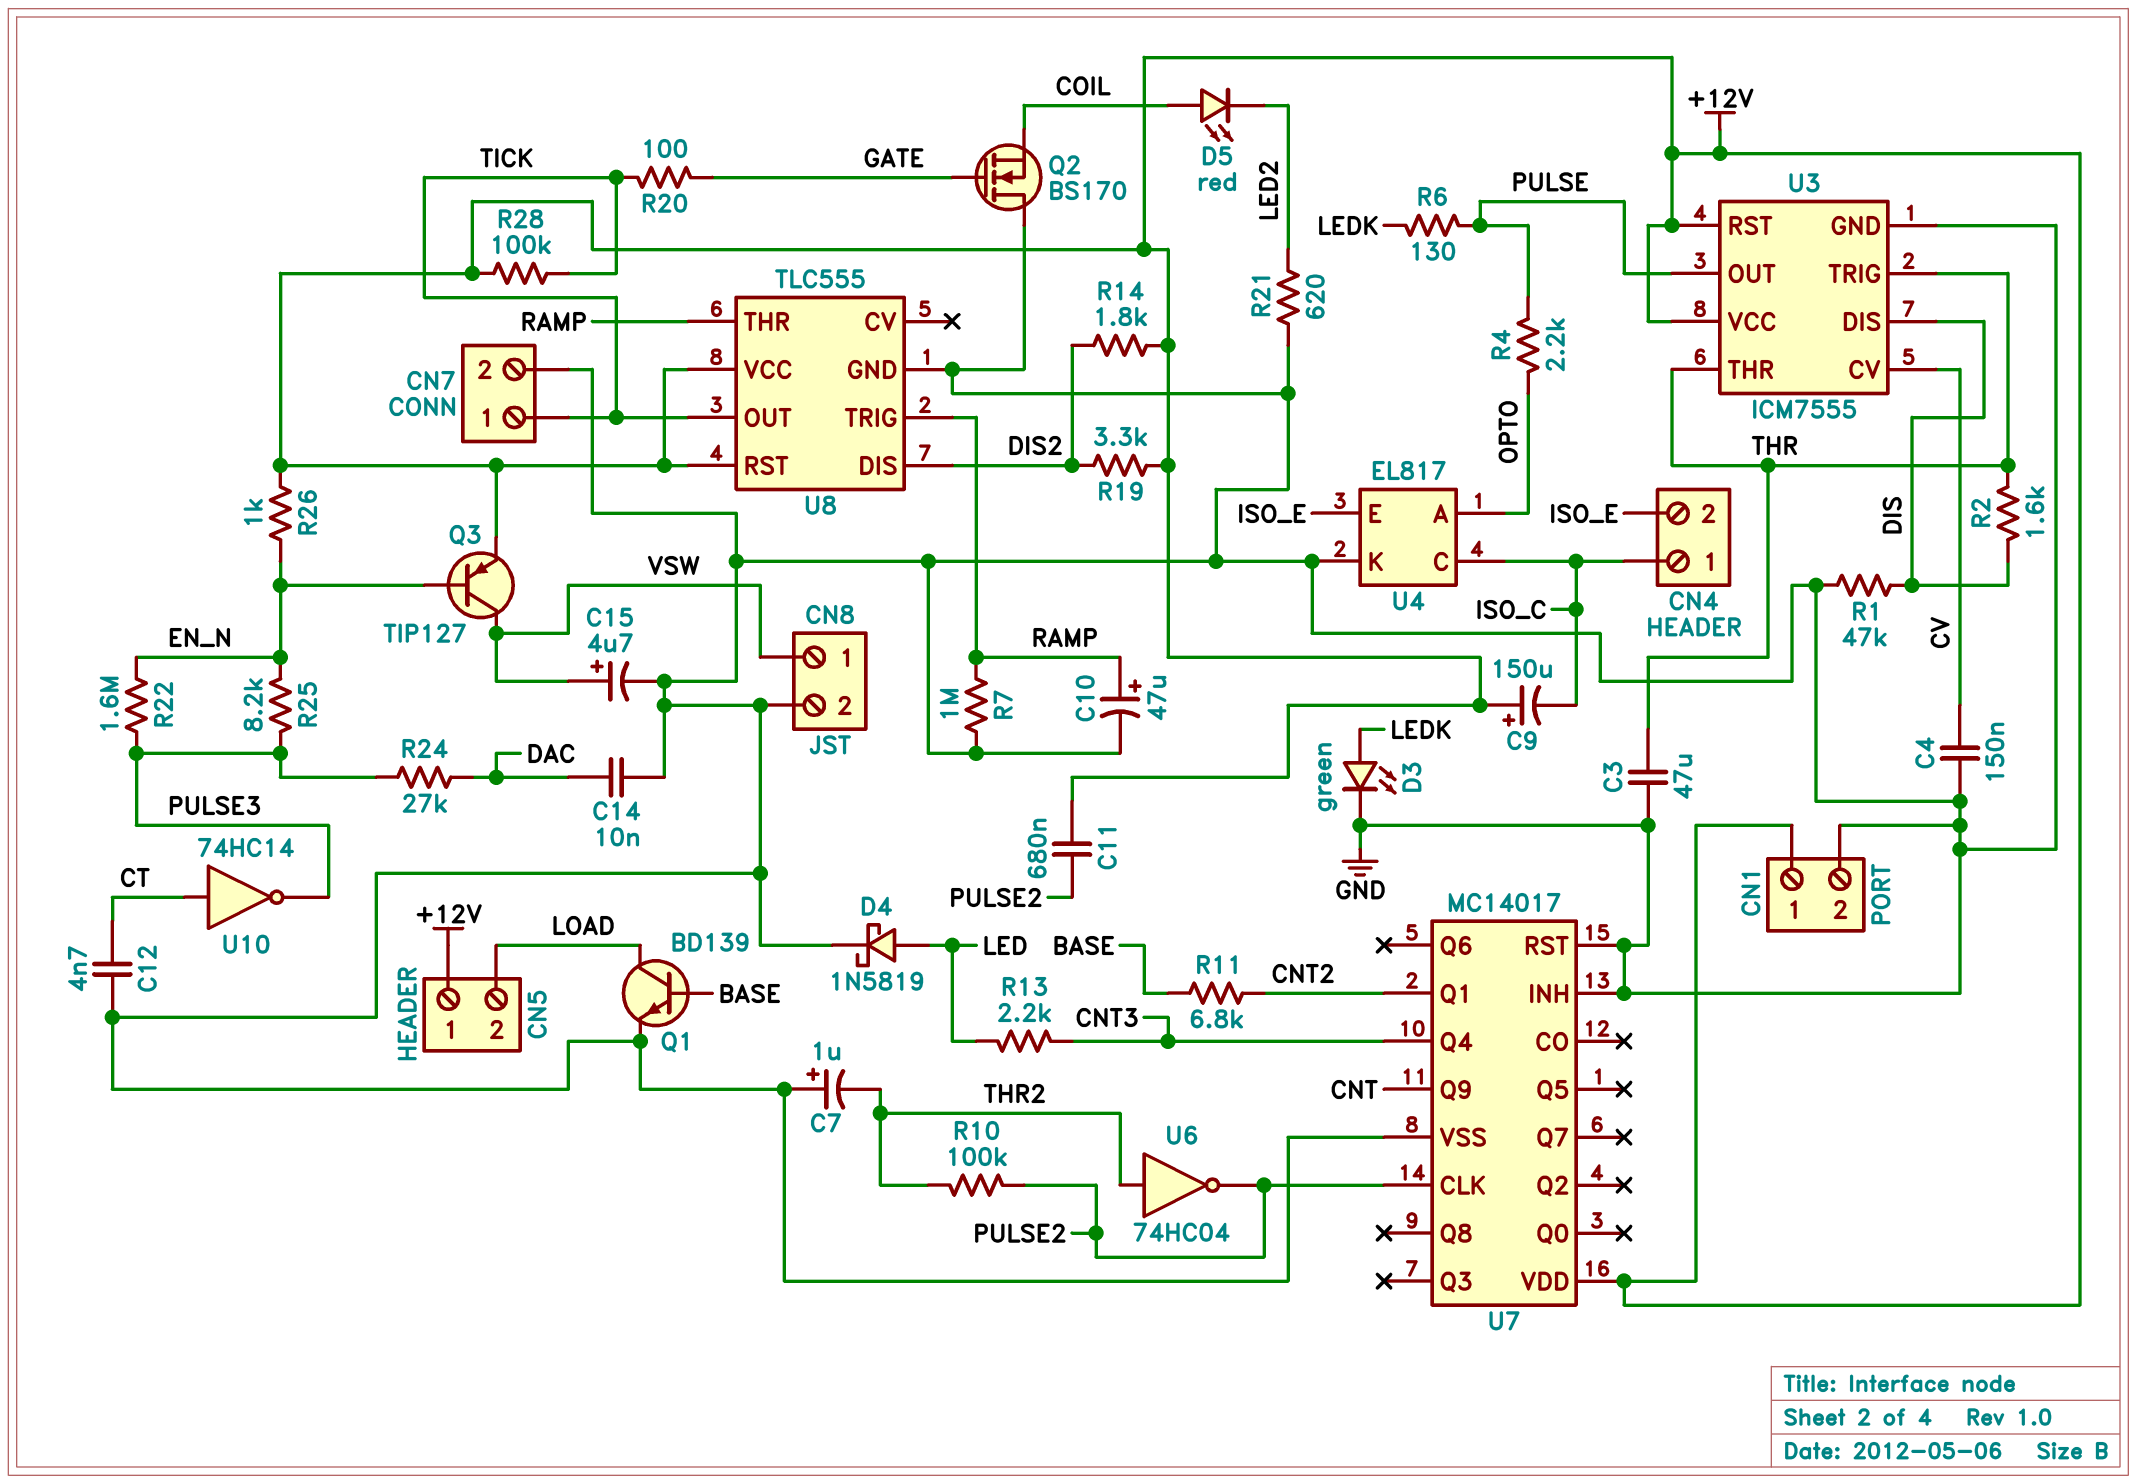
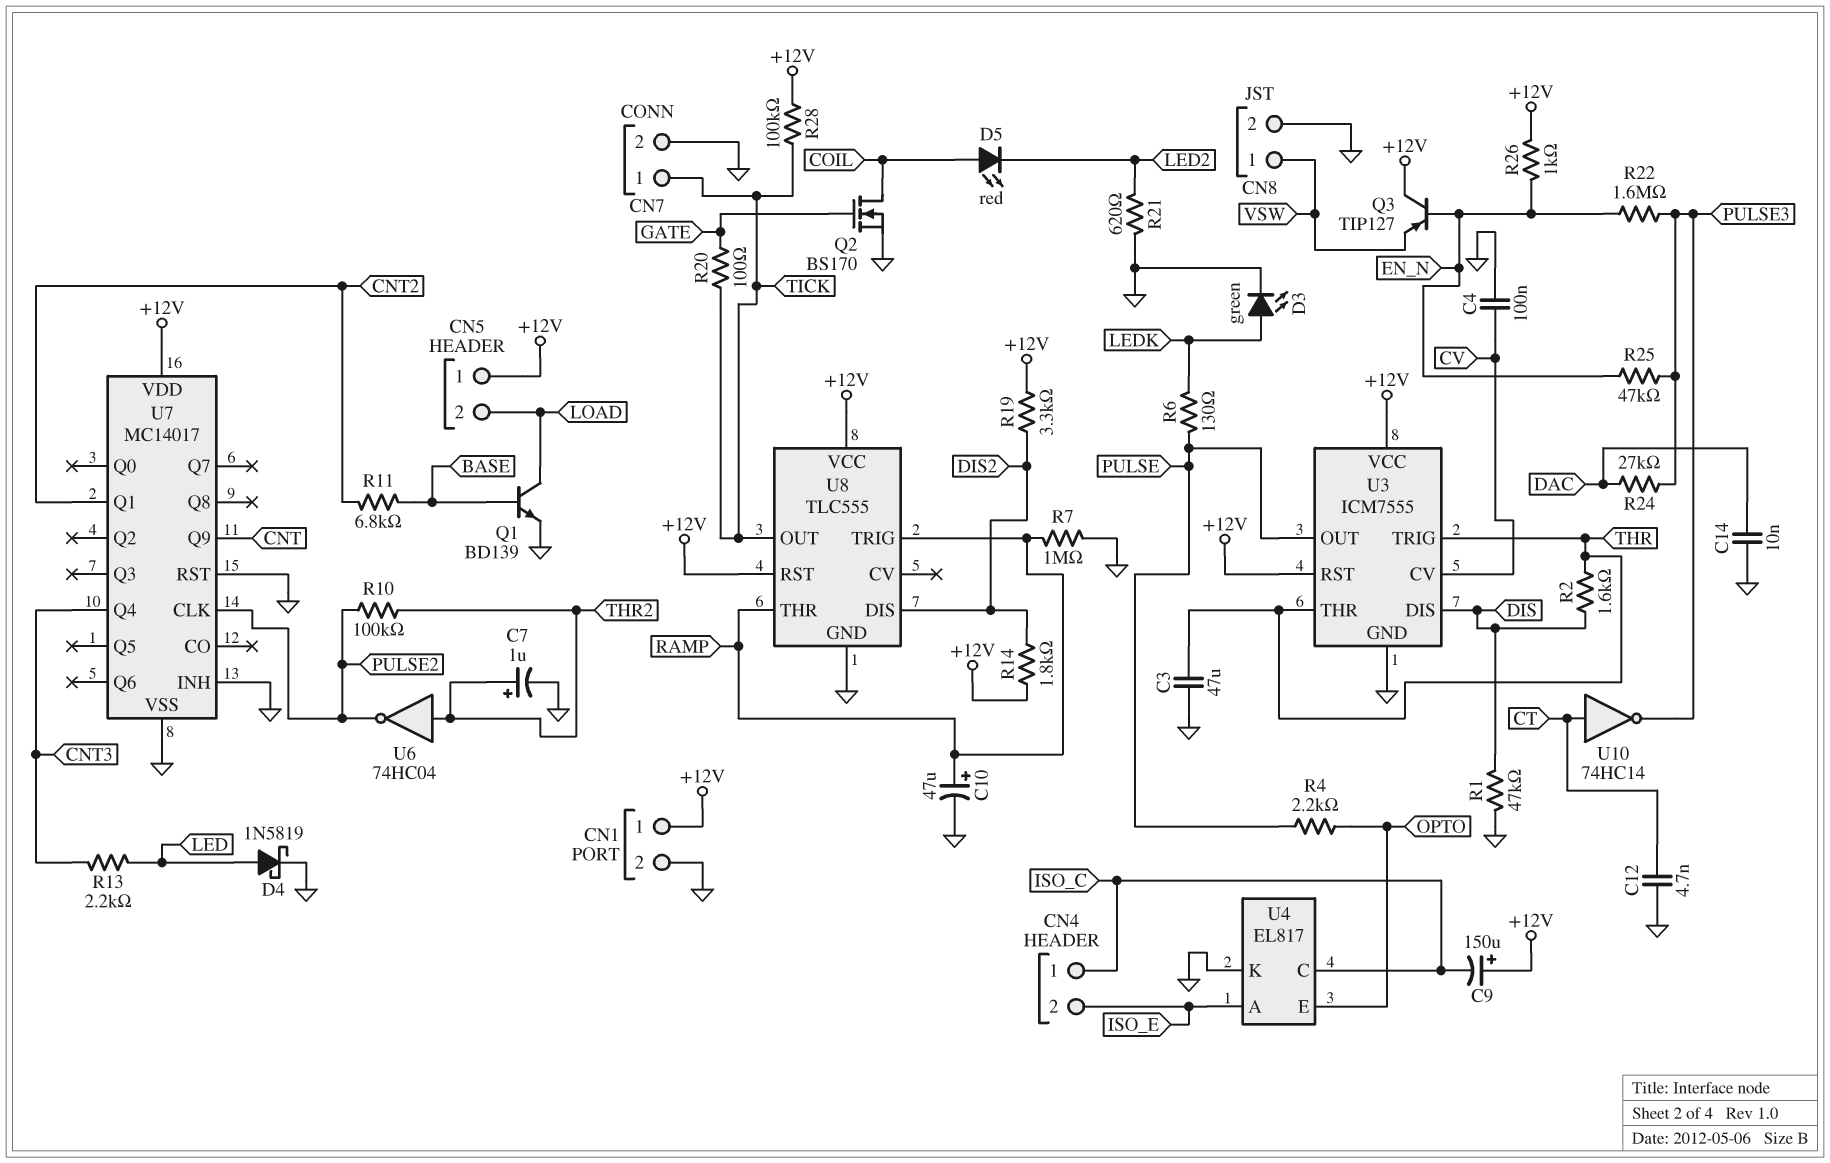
C4: 150nF (CV, GND) -> 100nF (CV, GND)
C7: 1uF (plus GND, minus THR2) -> 1uF (plus THR2, minus GND)
C11: 680nF (+12V, PULSE2) -> none
C15: 4.7uF (plus VSW, minus GND) -> none
Q2: NMOS BS170 (G GATE, D GND, S COIL) -> NMOS BS170 (G GATE, D COIL, S GND)
Q3: PNP TIP127 (B EN_N, C VSW, E +12V) -> PNP TIP127 (B EN_N, C +12V, E VSW)
R25: 8.2k (EN_N, PULSE3) -> 47k (EN_N, PULSE3)
U4 pin A: OPTO -> ISO_E
U4 pin E: ISO_E -> OPTO

